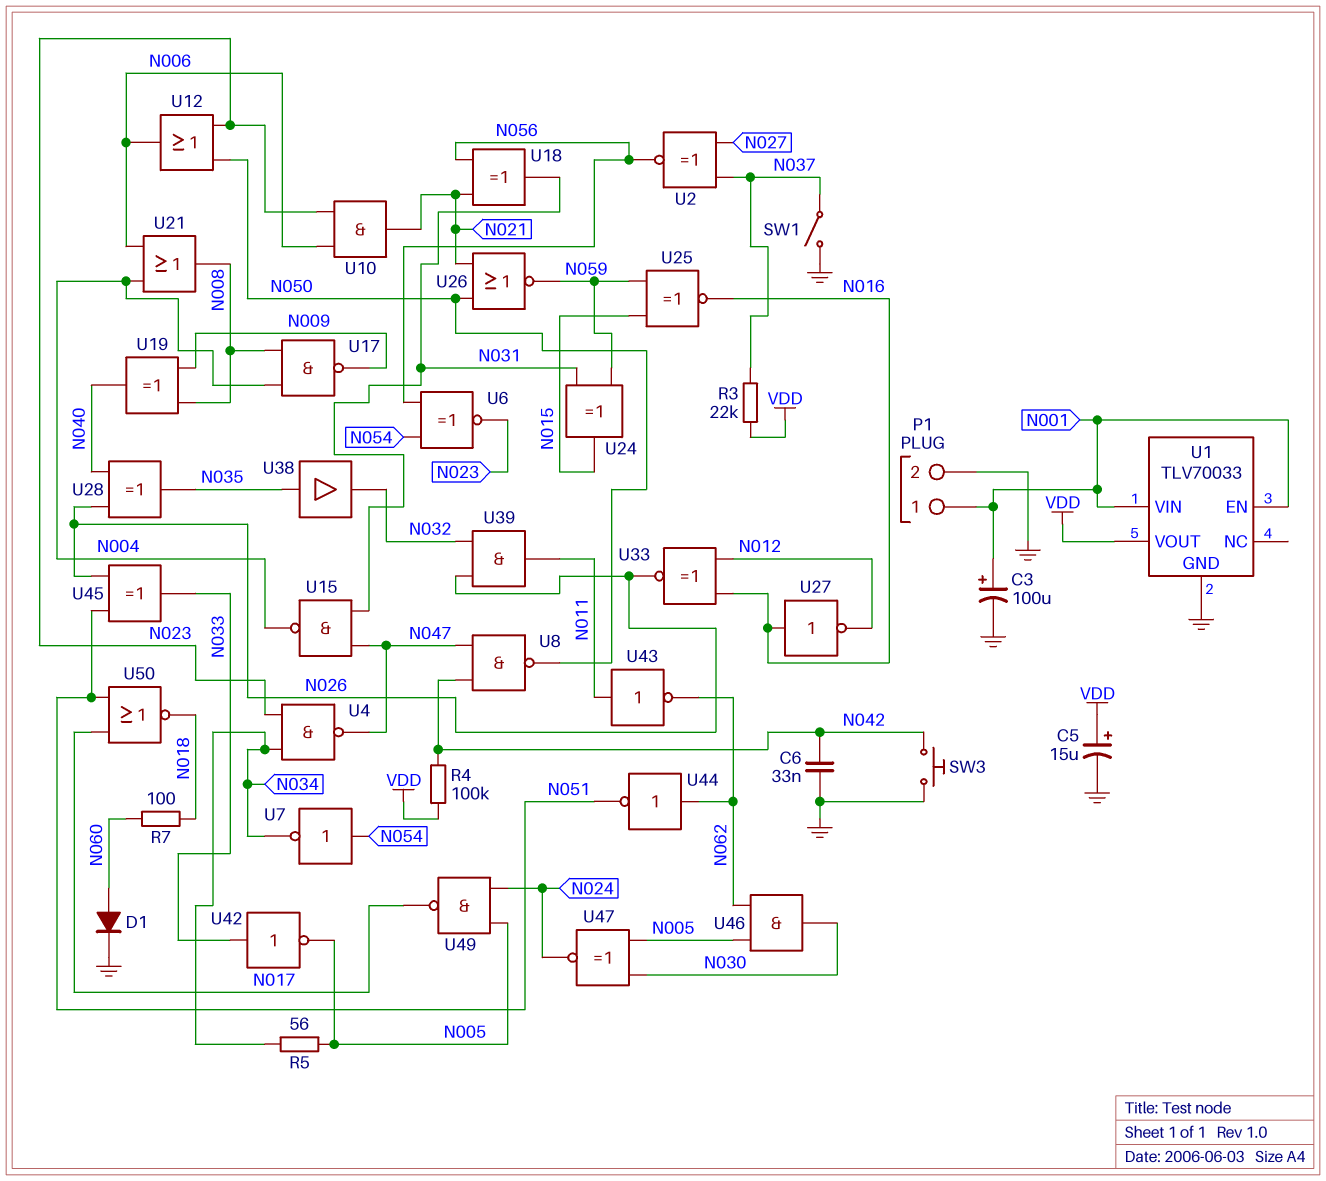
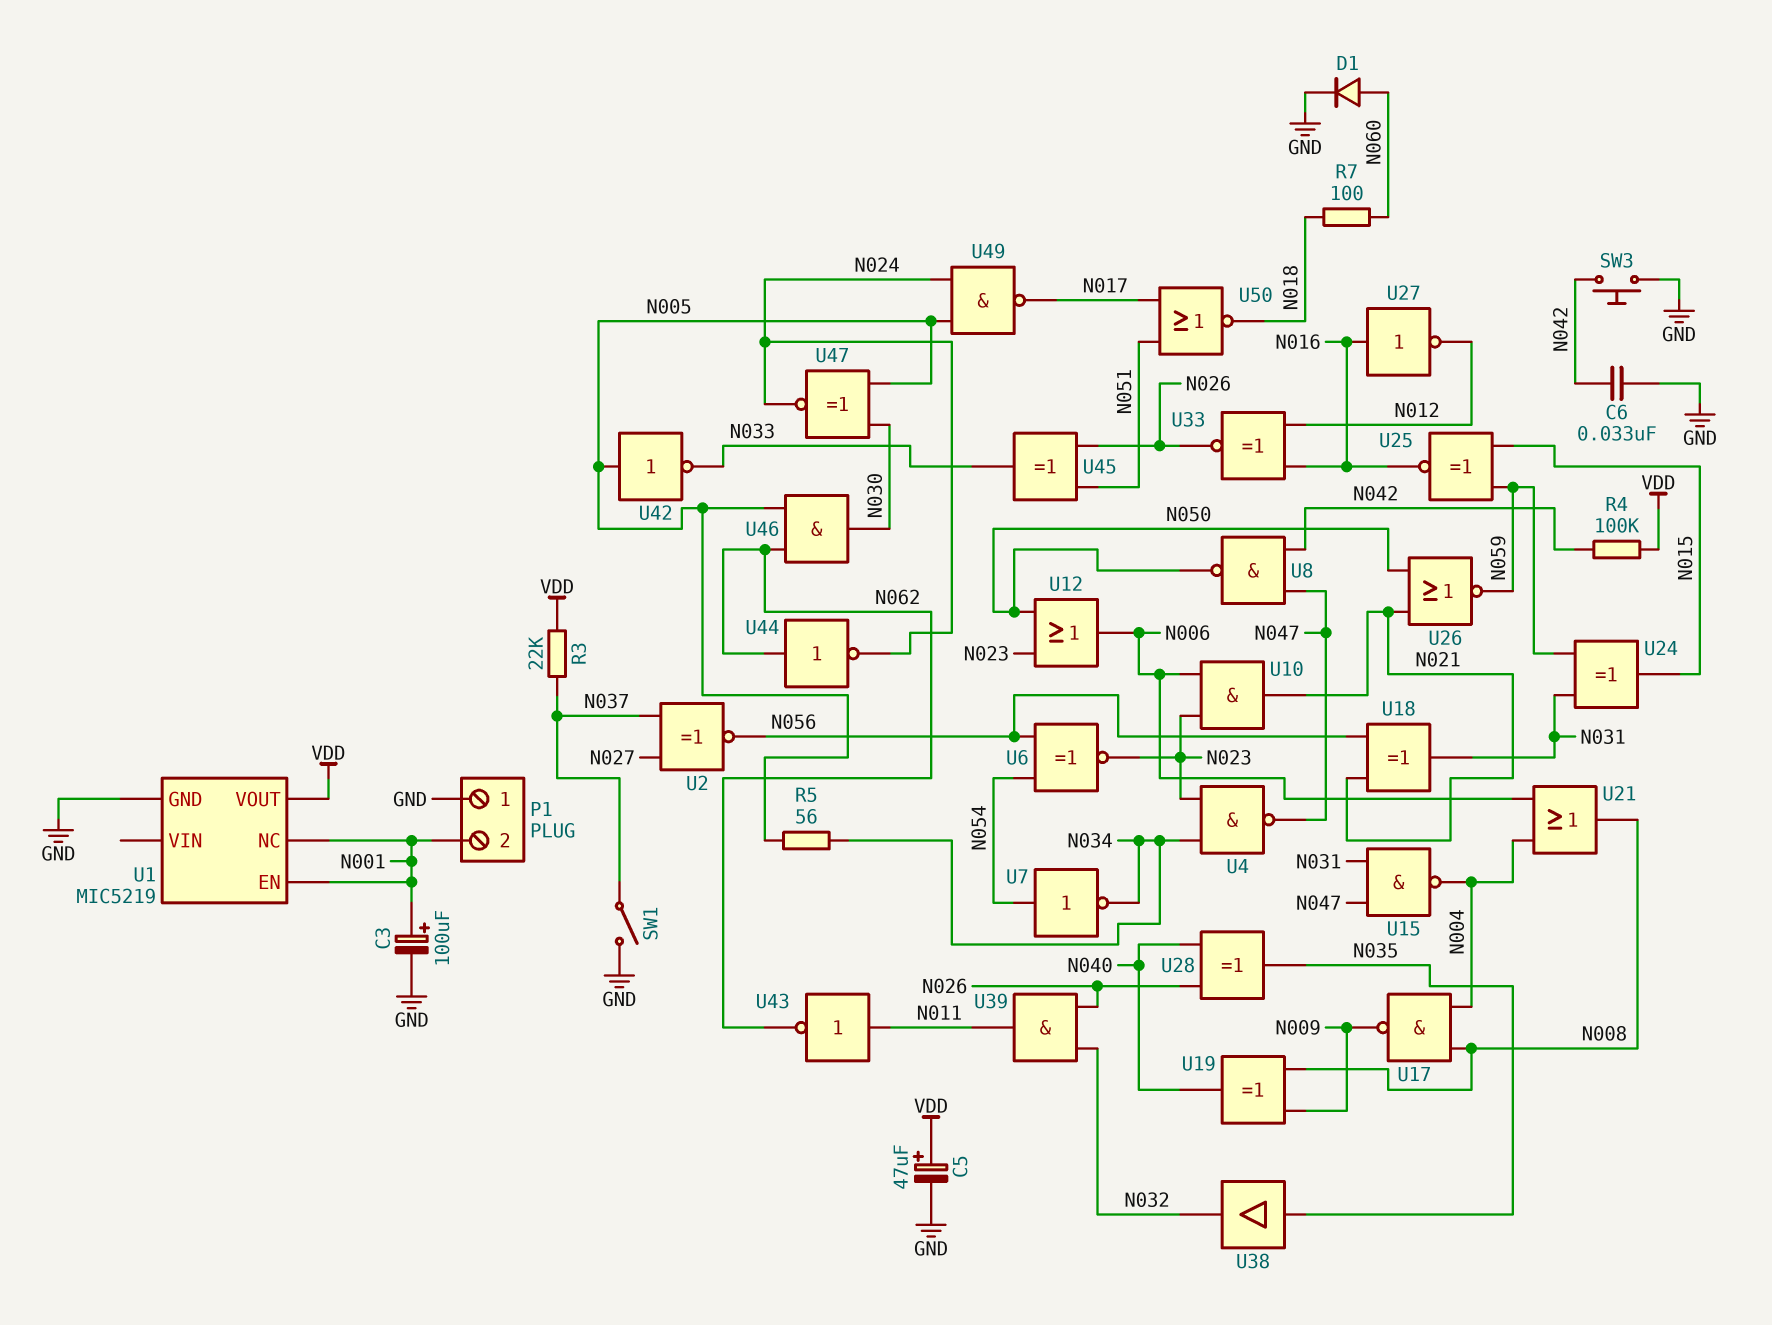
C5: 15uF (plus VDD, minus GND) -> 47uF (plus VDD, minus GND)
P1 pin 1: N001 -> GND
P1 pin 2: GND -> N001
U1: TLV70033 -> MIC5219
U1 pin NC: none -> N001
U1 pin VIN: N001 -> none
U42: NOT (in N033, out N005) -> NOT (in N005, out N033)
U44: NOT (in N062, out N051) -> NOT (in N062, out N024)

